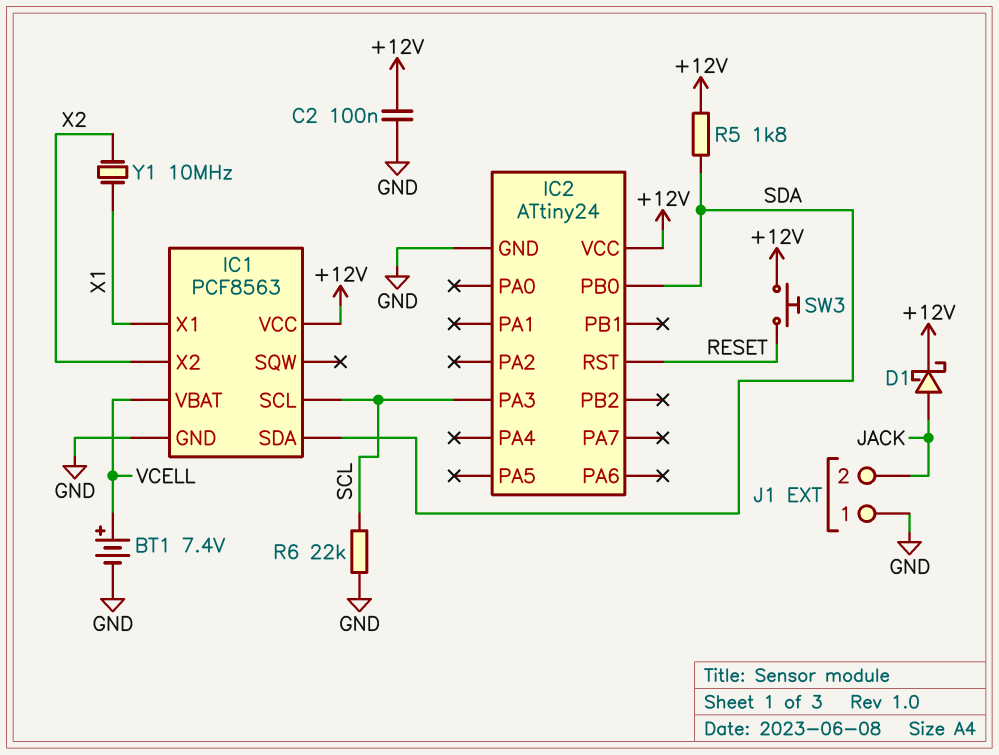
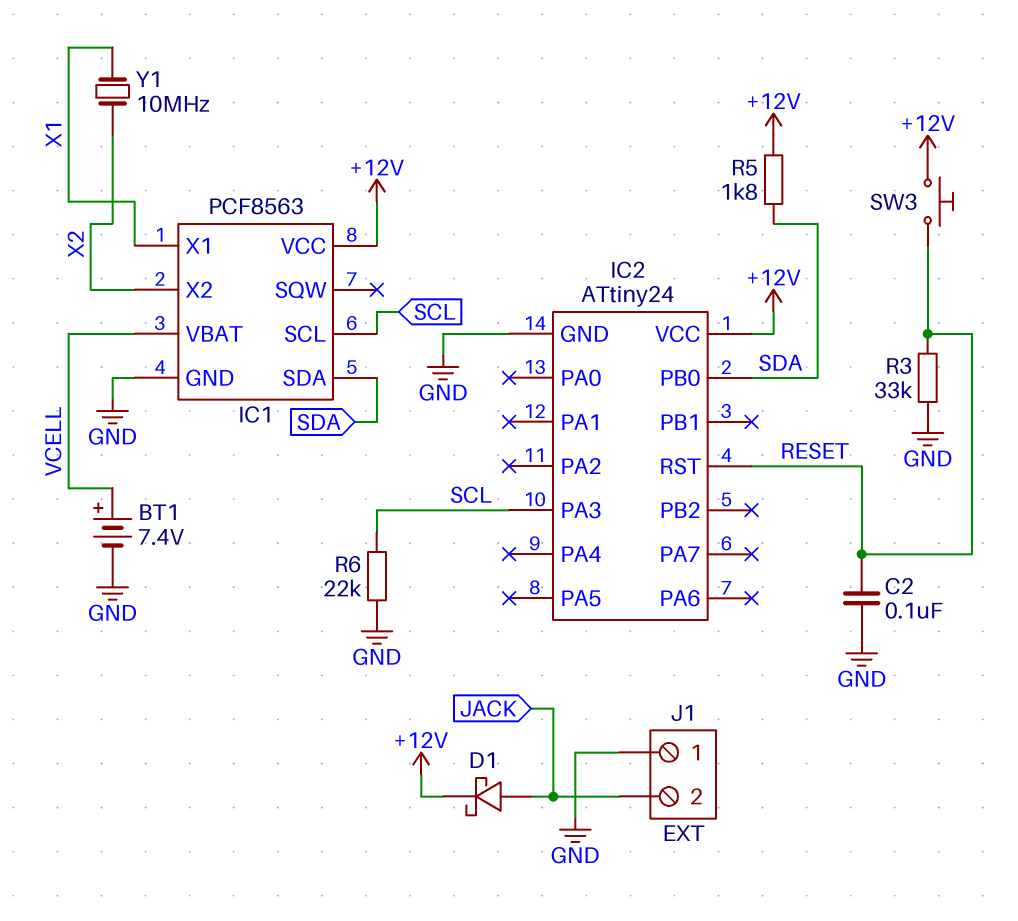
C2: 100nF (+12V, GND) -> 100nF (GND, RESET)
R3: none -> 33k (GND, RESET)

